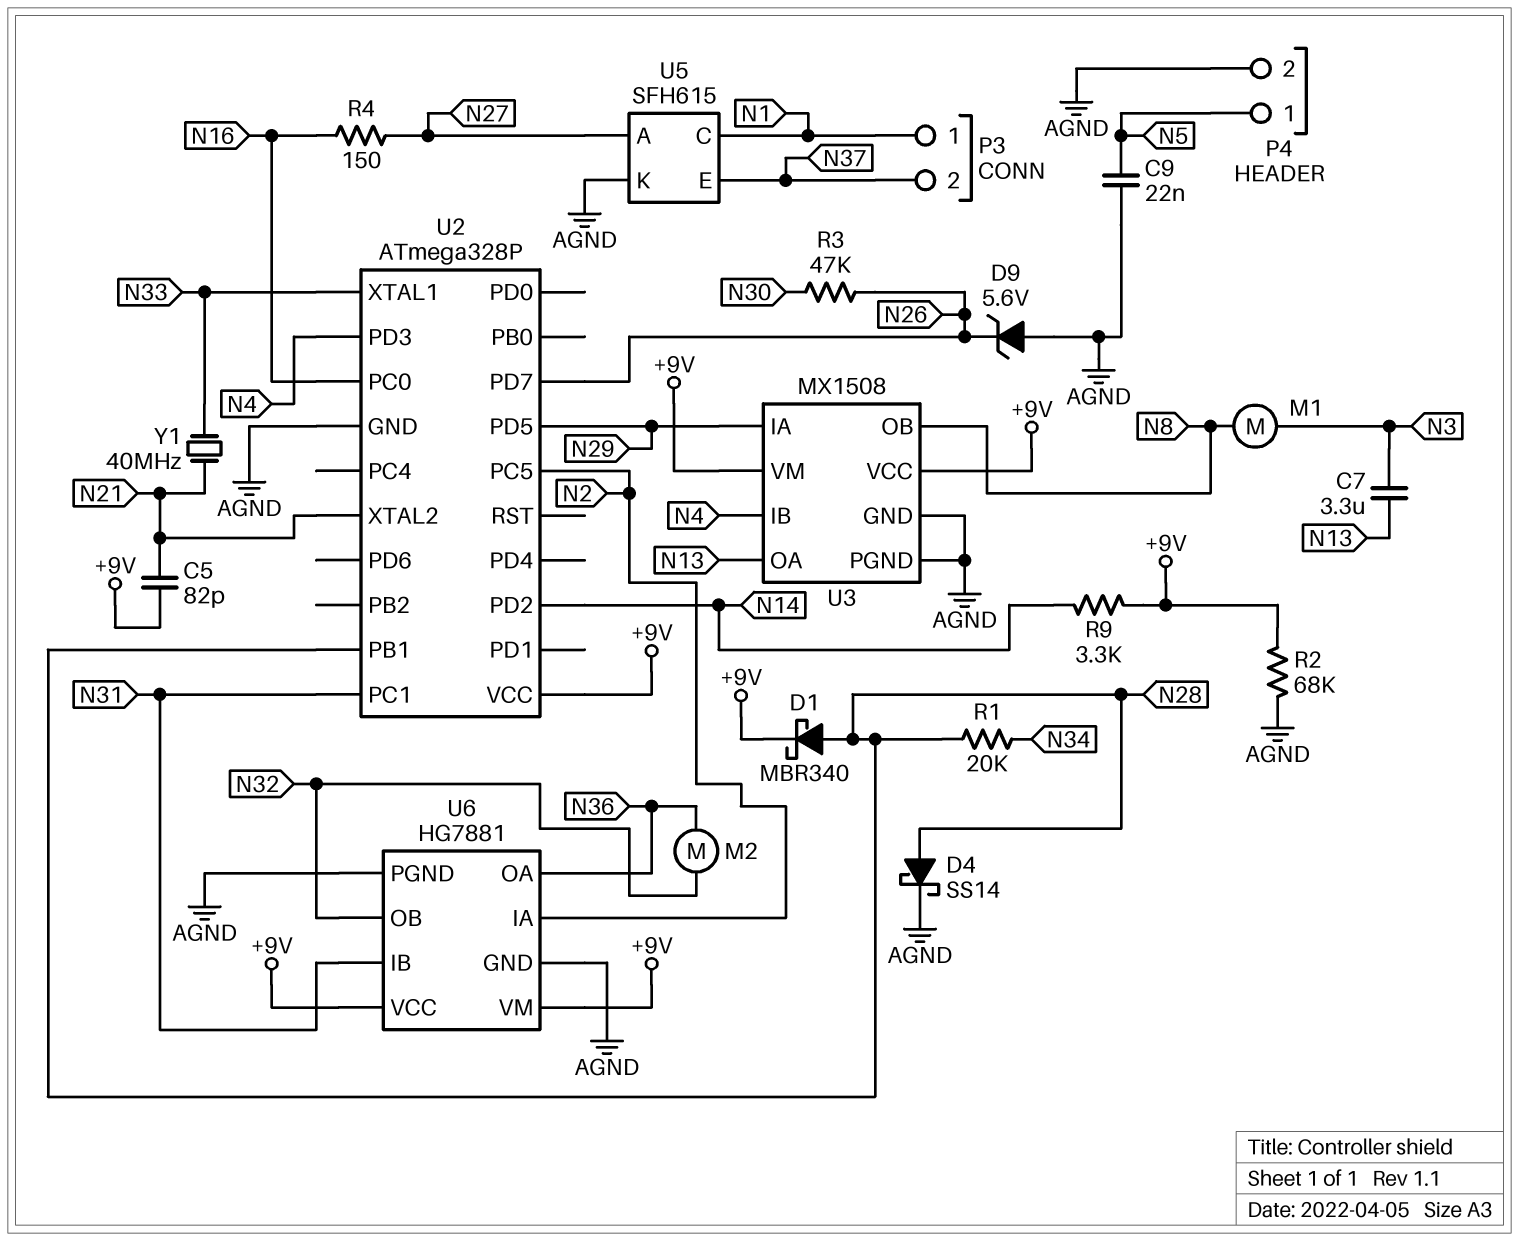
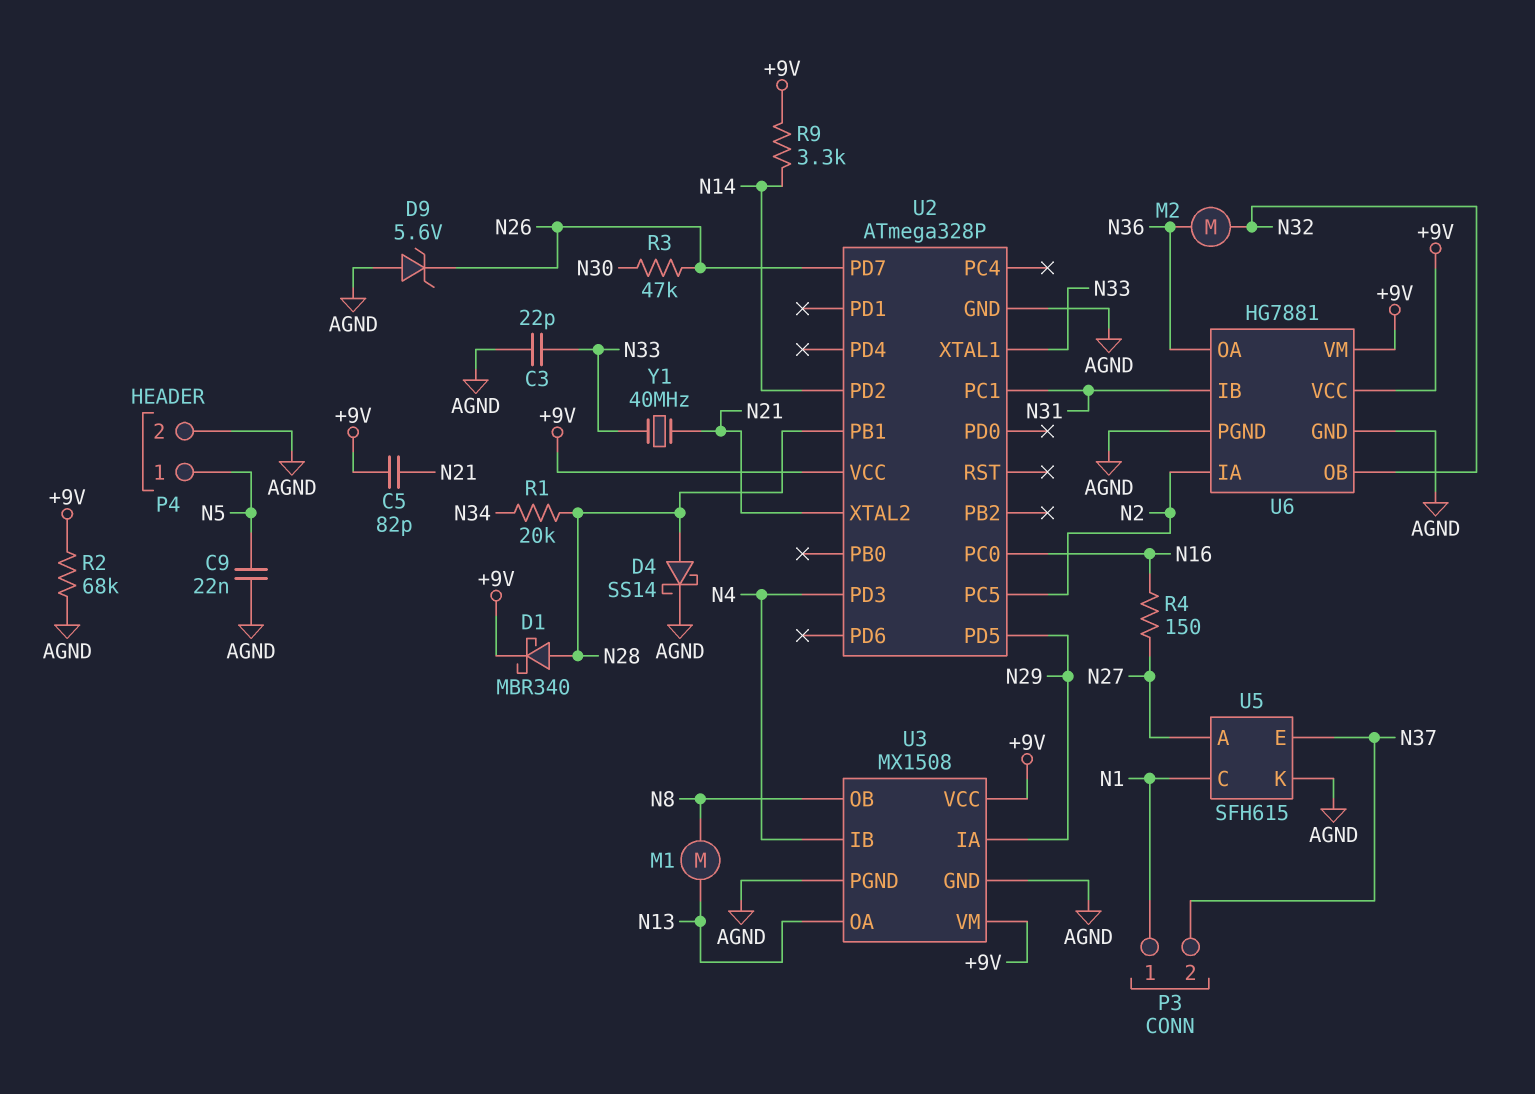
C3: none -> 22pF (AGND, N33)
C7: 3.3uF (N3, N13) -> none
M1: motor (N3, N8) -> motor (N8, N13)

